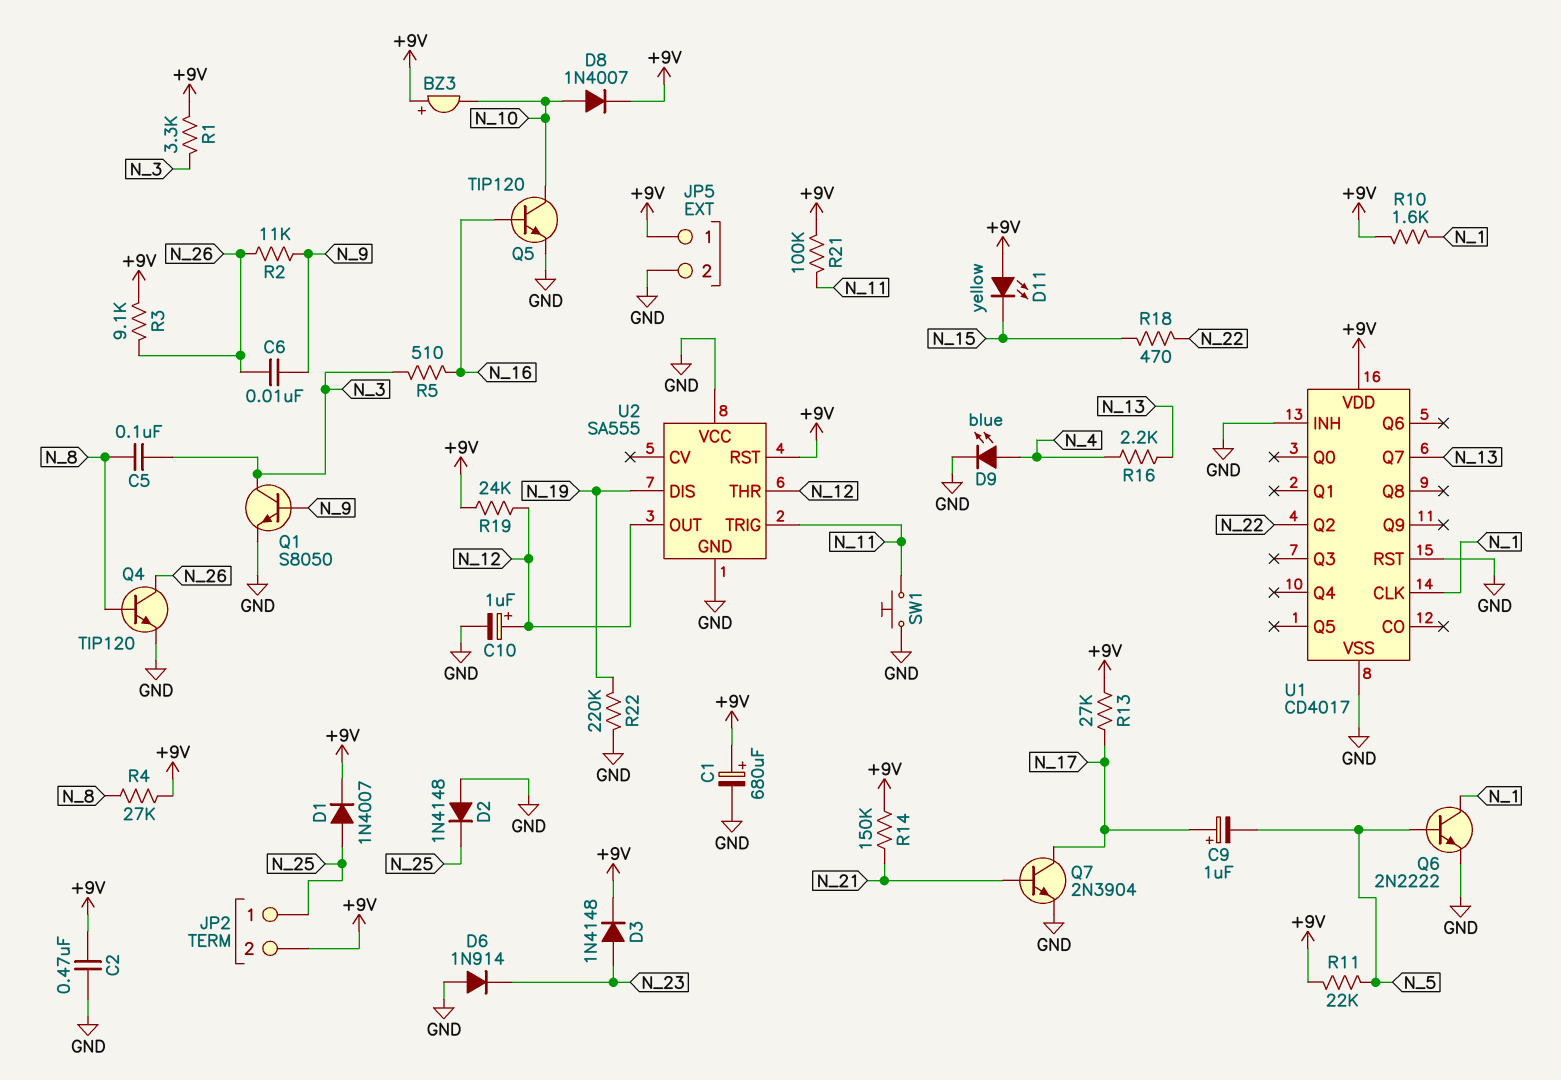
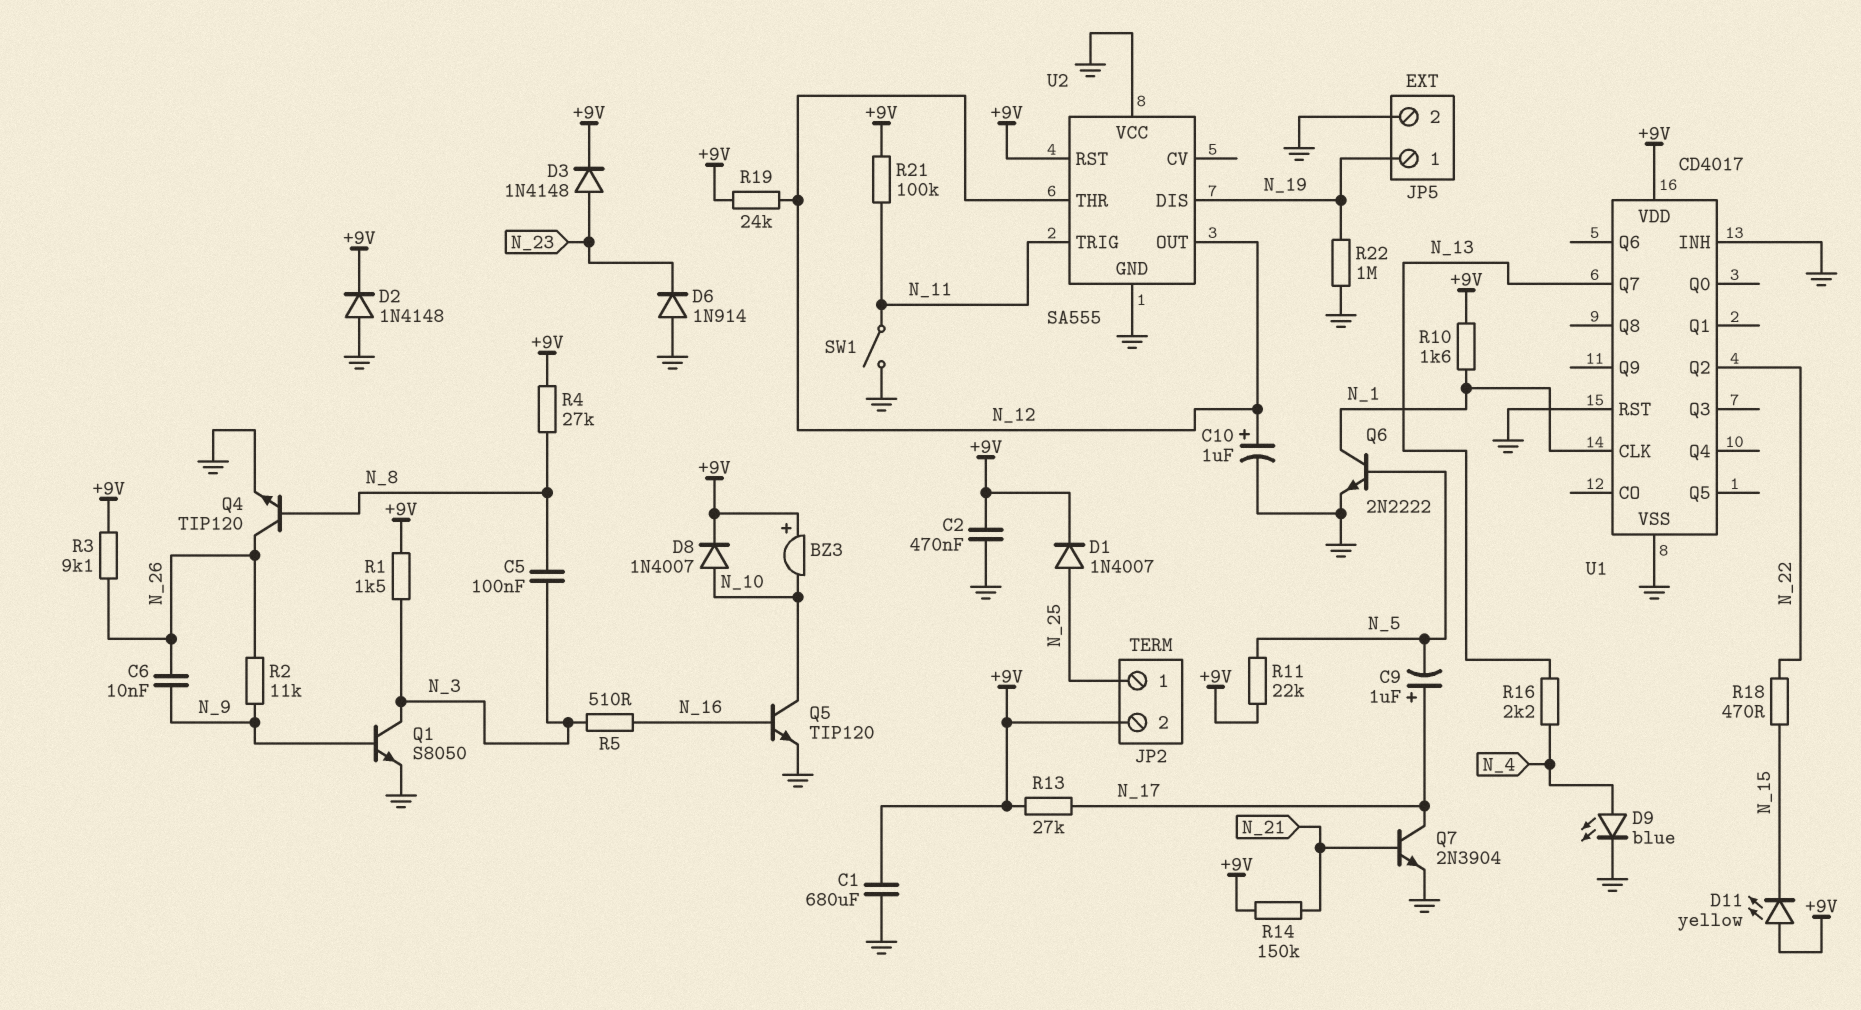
C1: 680uF (plus +9V, minus GND) -> 680uF (+9V, GND)
D2: diode 1N4148 (A GND, K N_25) -> diode 1N4148 (A GND, K +9V)
JP5 pin 1: +9V -> N_19
R1: 3.3k (+9V, N_3) -> 1.5k (+9V, N_3)
R22: 220k (GND, N_19) -> 1M (GND, N_19)
SW1: button (GND, N_11) -> switch (GND, N_11)

